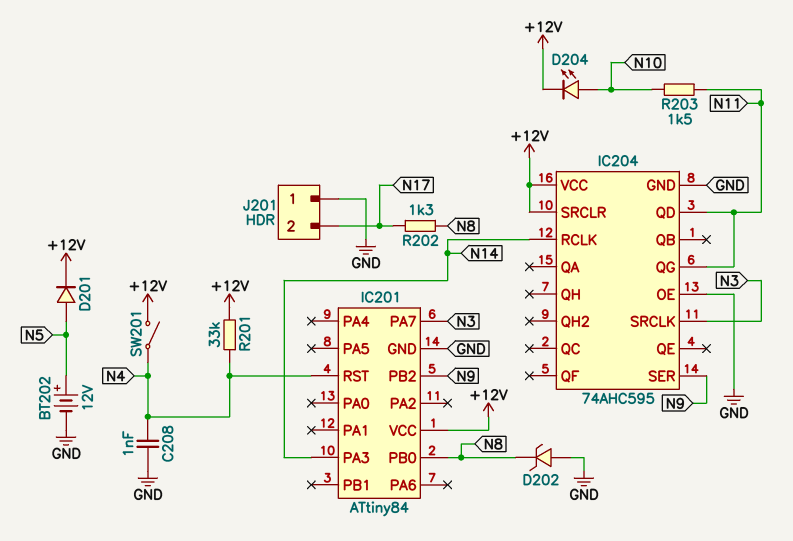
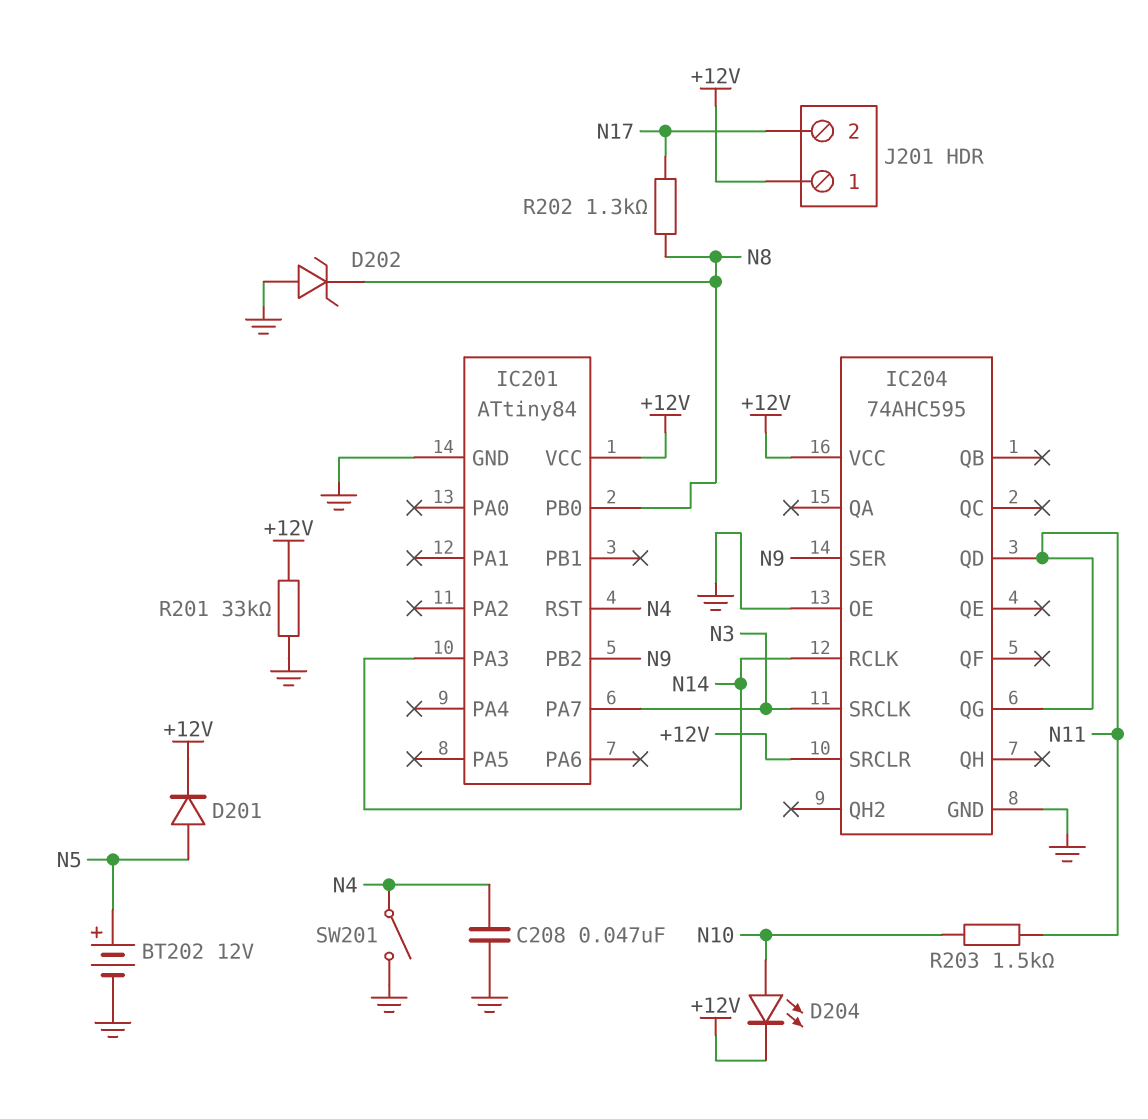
C208: 1nF (GND, N4) -> 47nF (GND, N4)
J201 pin 1: GND -> +12V
R201: 33k (+12V, N4) -> 33k (+12V, GND)
SW201: switch (+12V, N4) -> switch (GND, N4)

